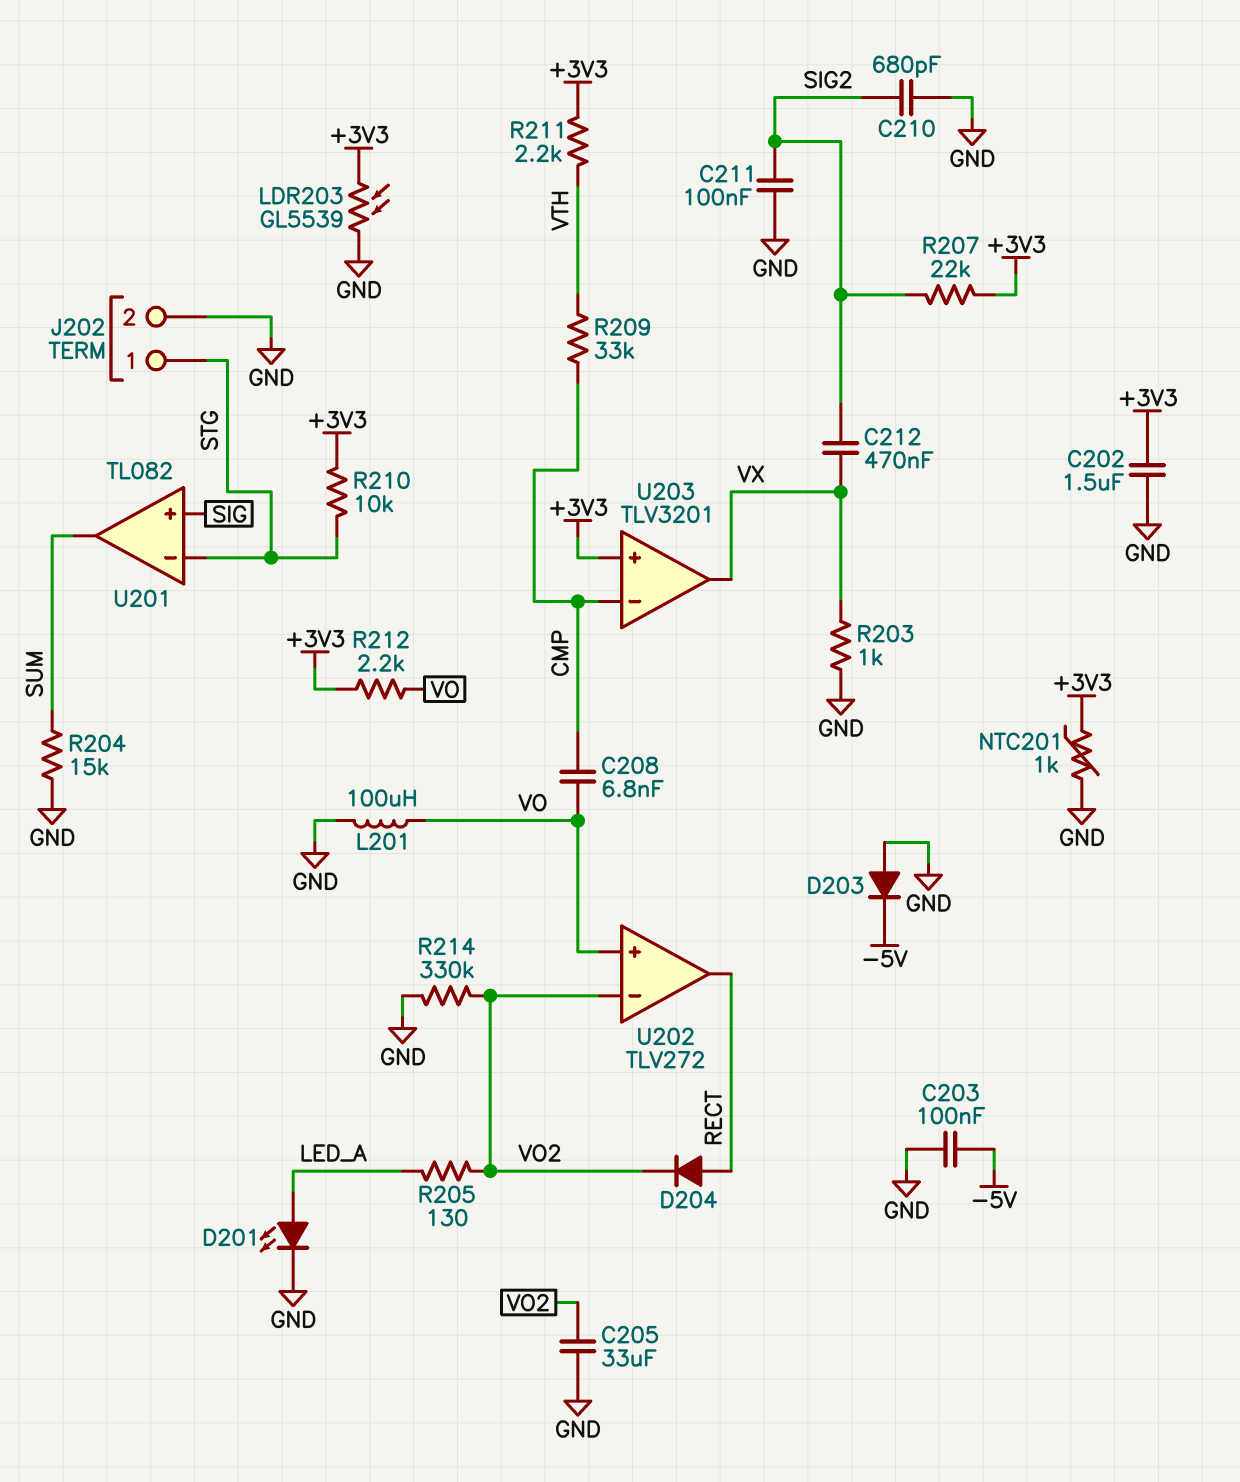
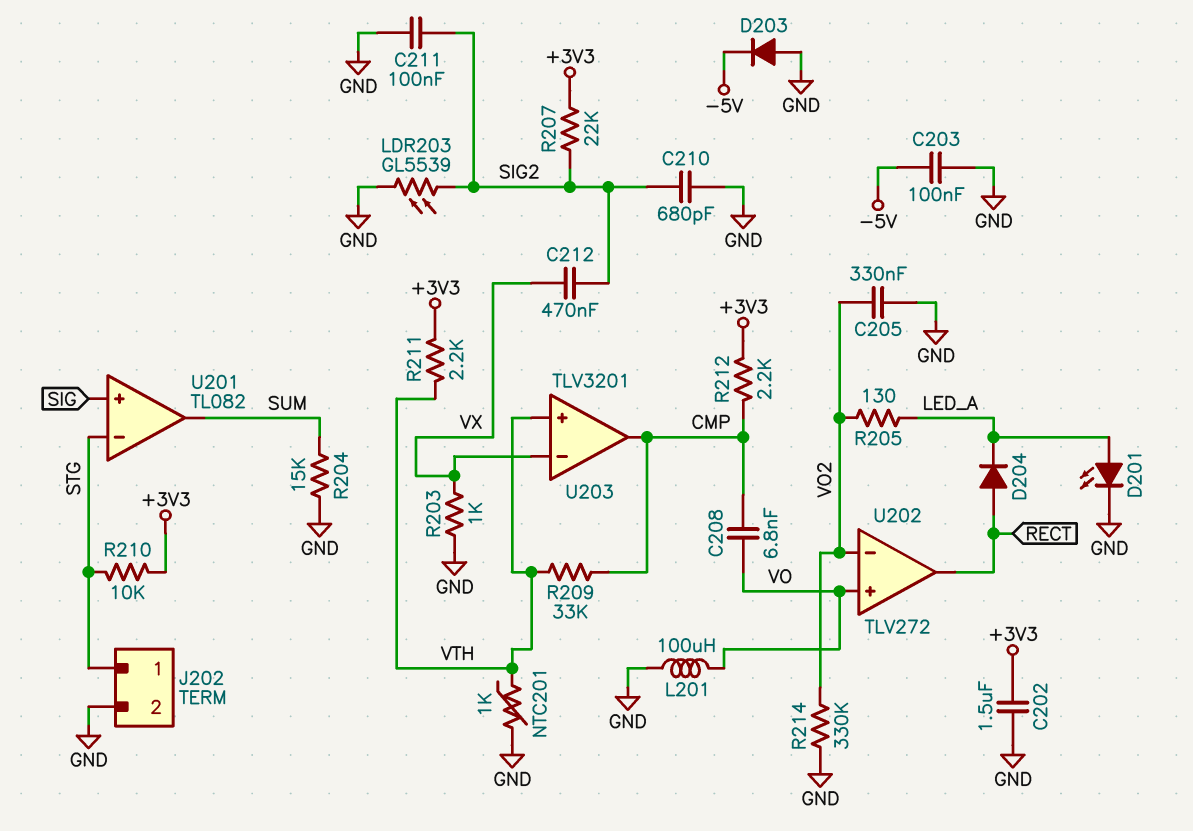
C205: 33uF (GND, VO2) -> 330nF (GND, VO2)
D204: diode (A RECT, K VO2) -> diode (A RECT, K LED_A)
LDR203: GL5539 (+3V3, GND) -> GL5539 (GND, SIG2)
NTC201: 1k (+3V3, GND) -> 1k (GND, VTH)
R212: 2.2k (+3V3, VO) -> 2.2k (+3V3, CMP)
U203 pin in+: +3V3 -> VTH
U203 pin in-: CMP -> VX
U203 pin out: VX -> CMP

